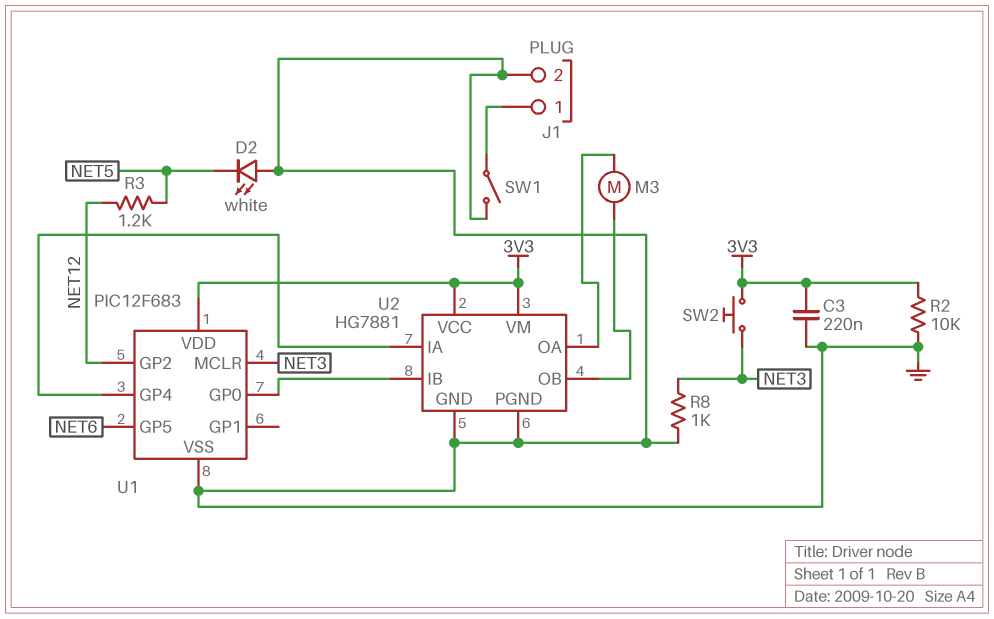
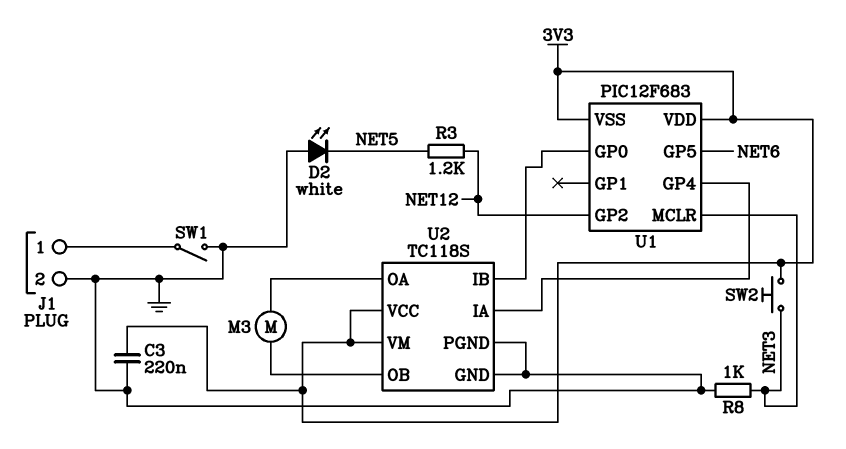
R2: 10k (3V3, GND) -> none
U1 pin VSS: GND -> 3V3
U2: HG7881 -> TC118S

